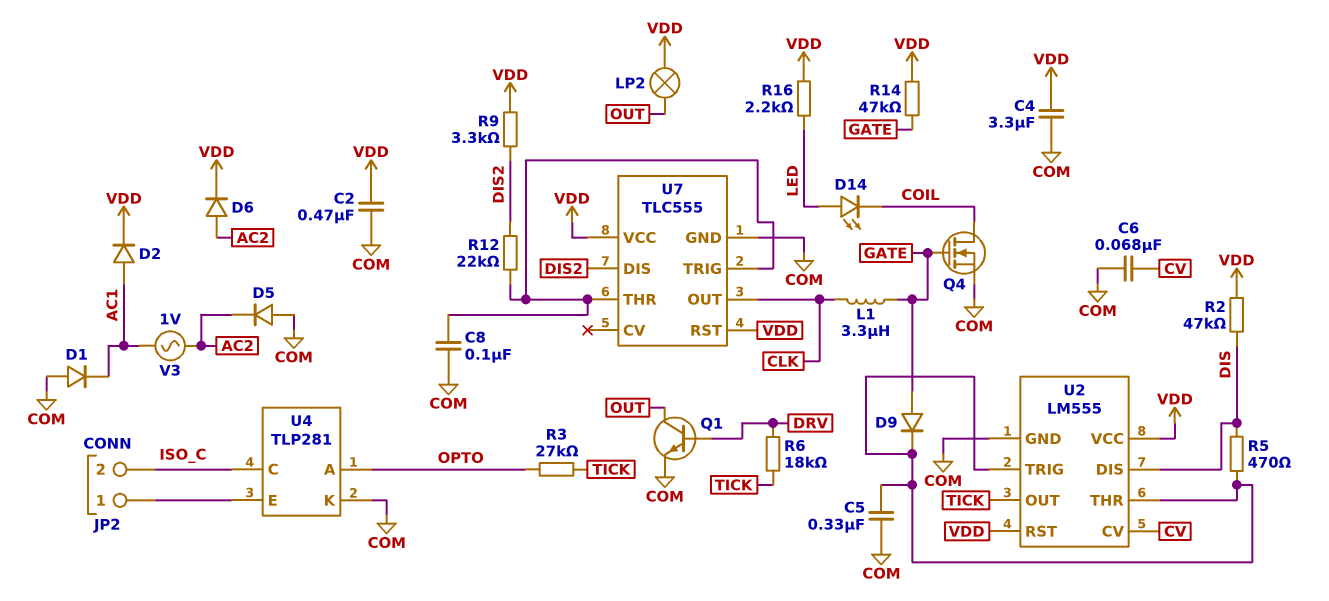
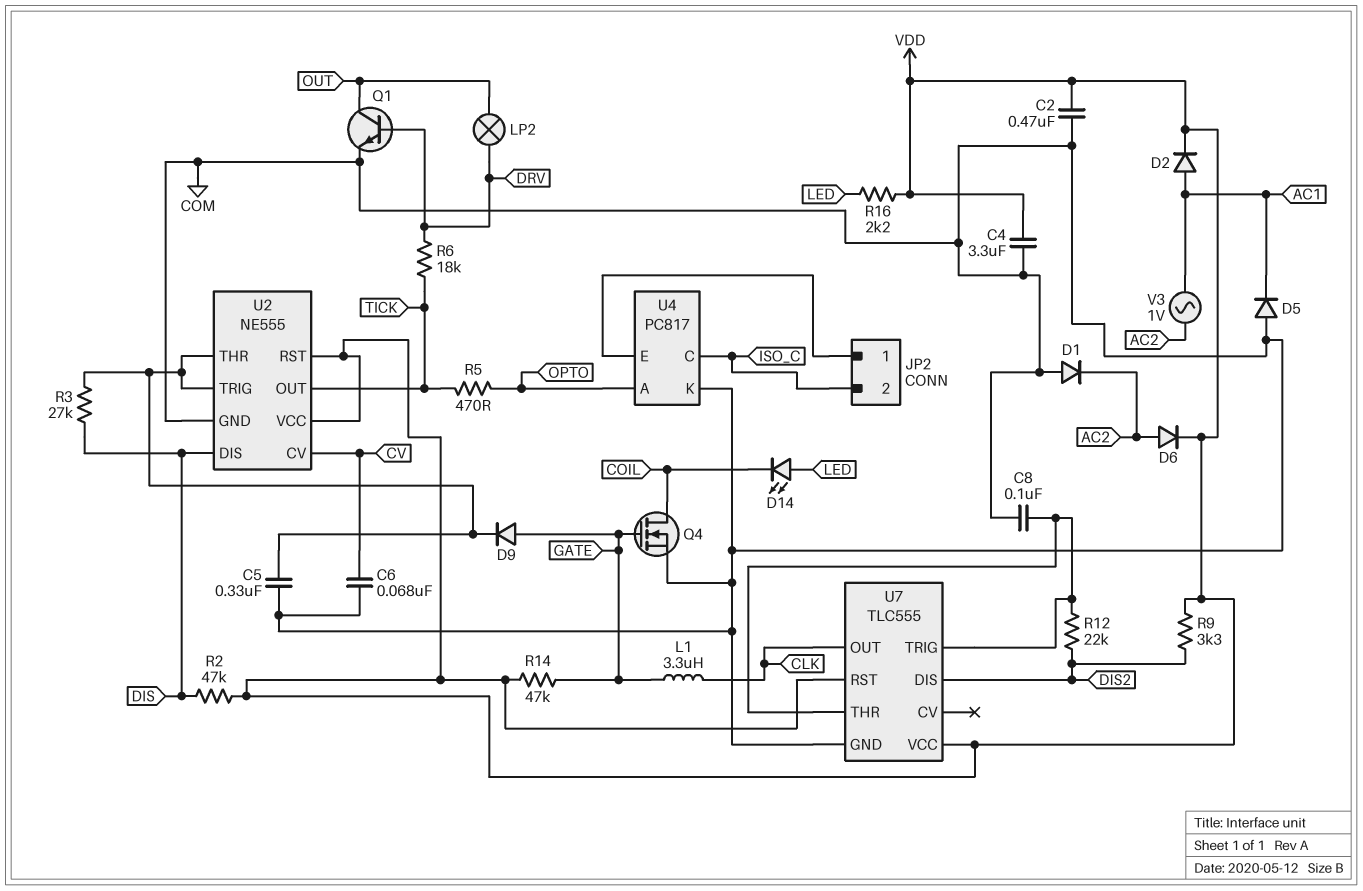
D1: diode (A COM, K AC1) -> diode (A COM, K AC2)
D5: diode (A COM, K AC2) -> diode (A COM, K AC1)
LP2: lamp (OUT, VDD) -> lamp (DRV, OUT)
R3: 27k (OPTO, TICK) -> 27k (DIS, U2/THR)
R5: 470 (DIS, U2/THR) -> 470 (OPTO, TICK)
U2: LM555 -> NE555
U4: TLP281 -> PC817

